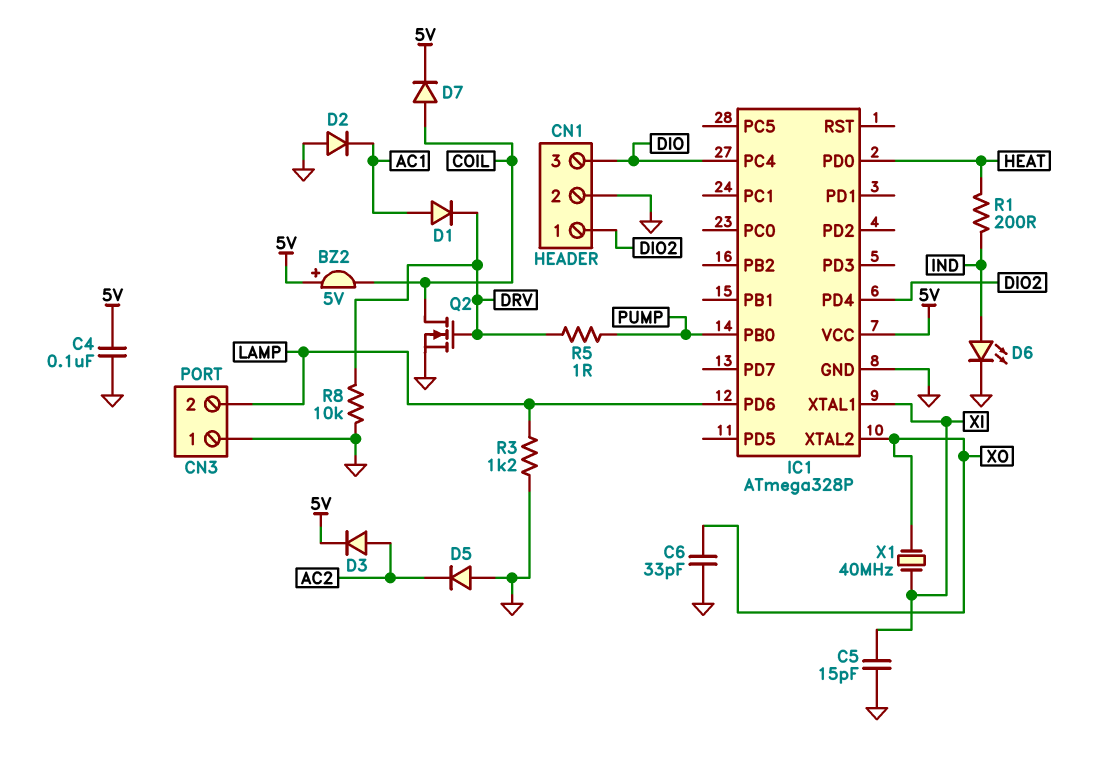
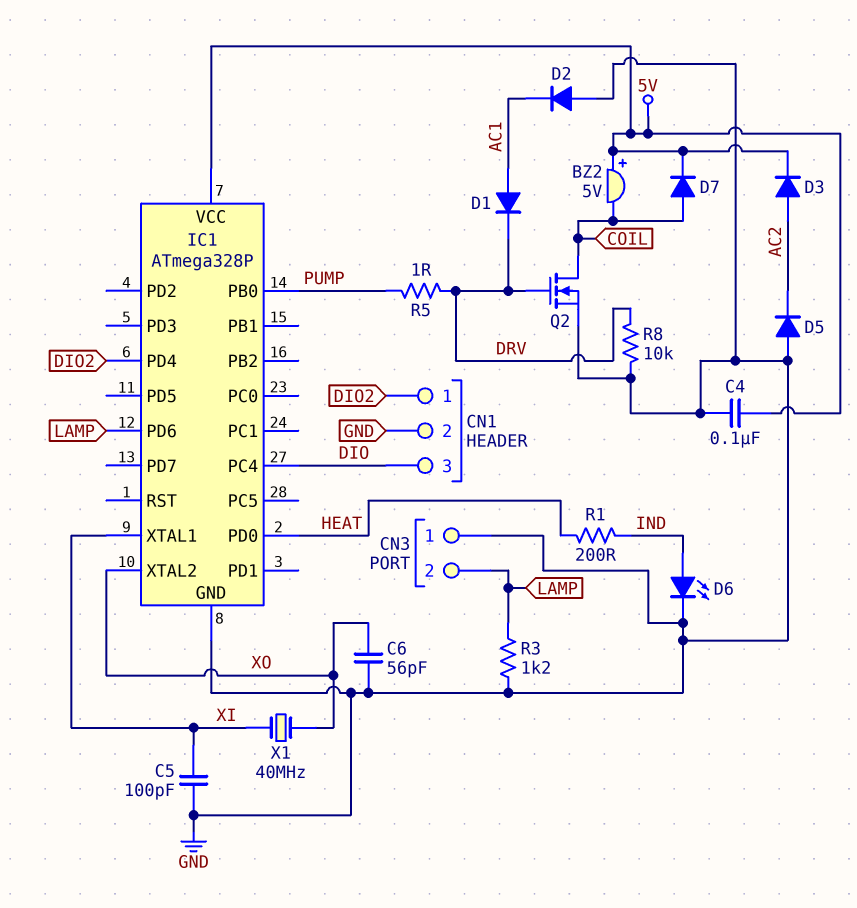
C5: 15pF (GND, XI) -> 100pF (GND, XI)
C6: 33pF (GND, XO) -> 56pF (GND, XO)

